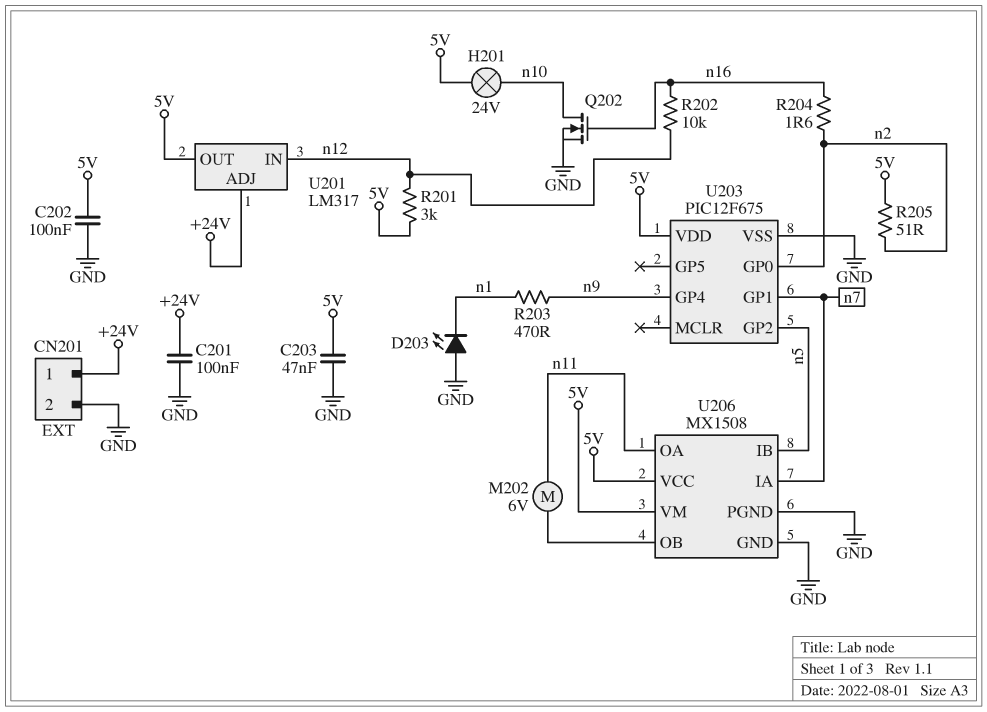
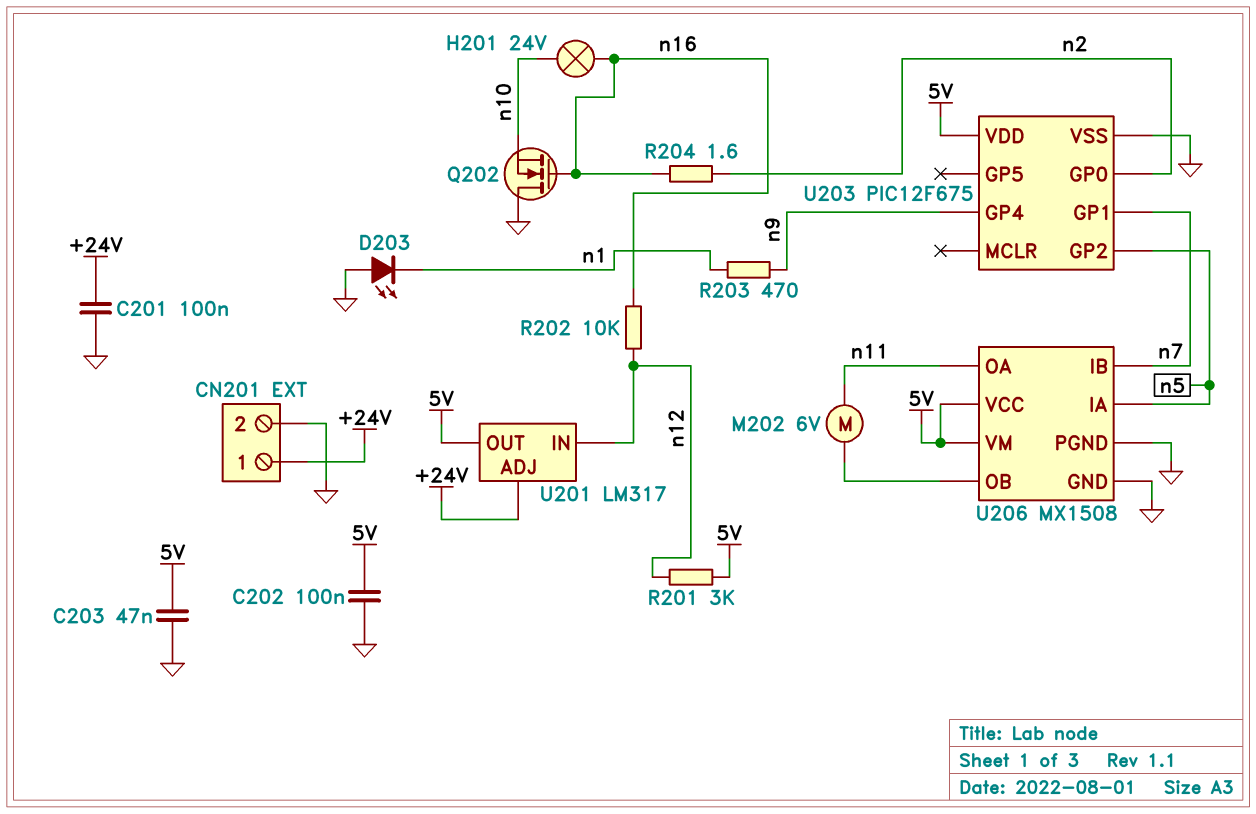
H201: lamp 24V (5V, n10) -> lamp 24V (n10, n16)
Q202: NMOS (G n16, D n10, S GND) -> NMOS (G n16, D GND, S n10)
R205: 51 (5V, n2) -> none
U206 pin IA: n7 -> n5
U206 pin IB: n5 -> n7

